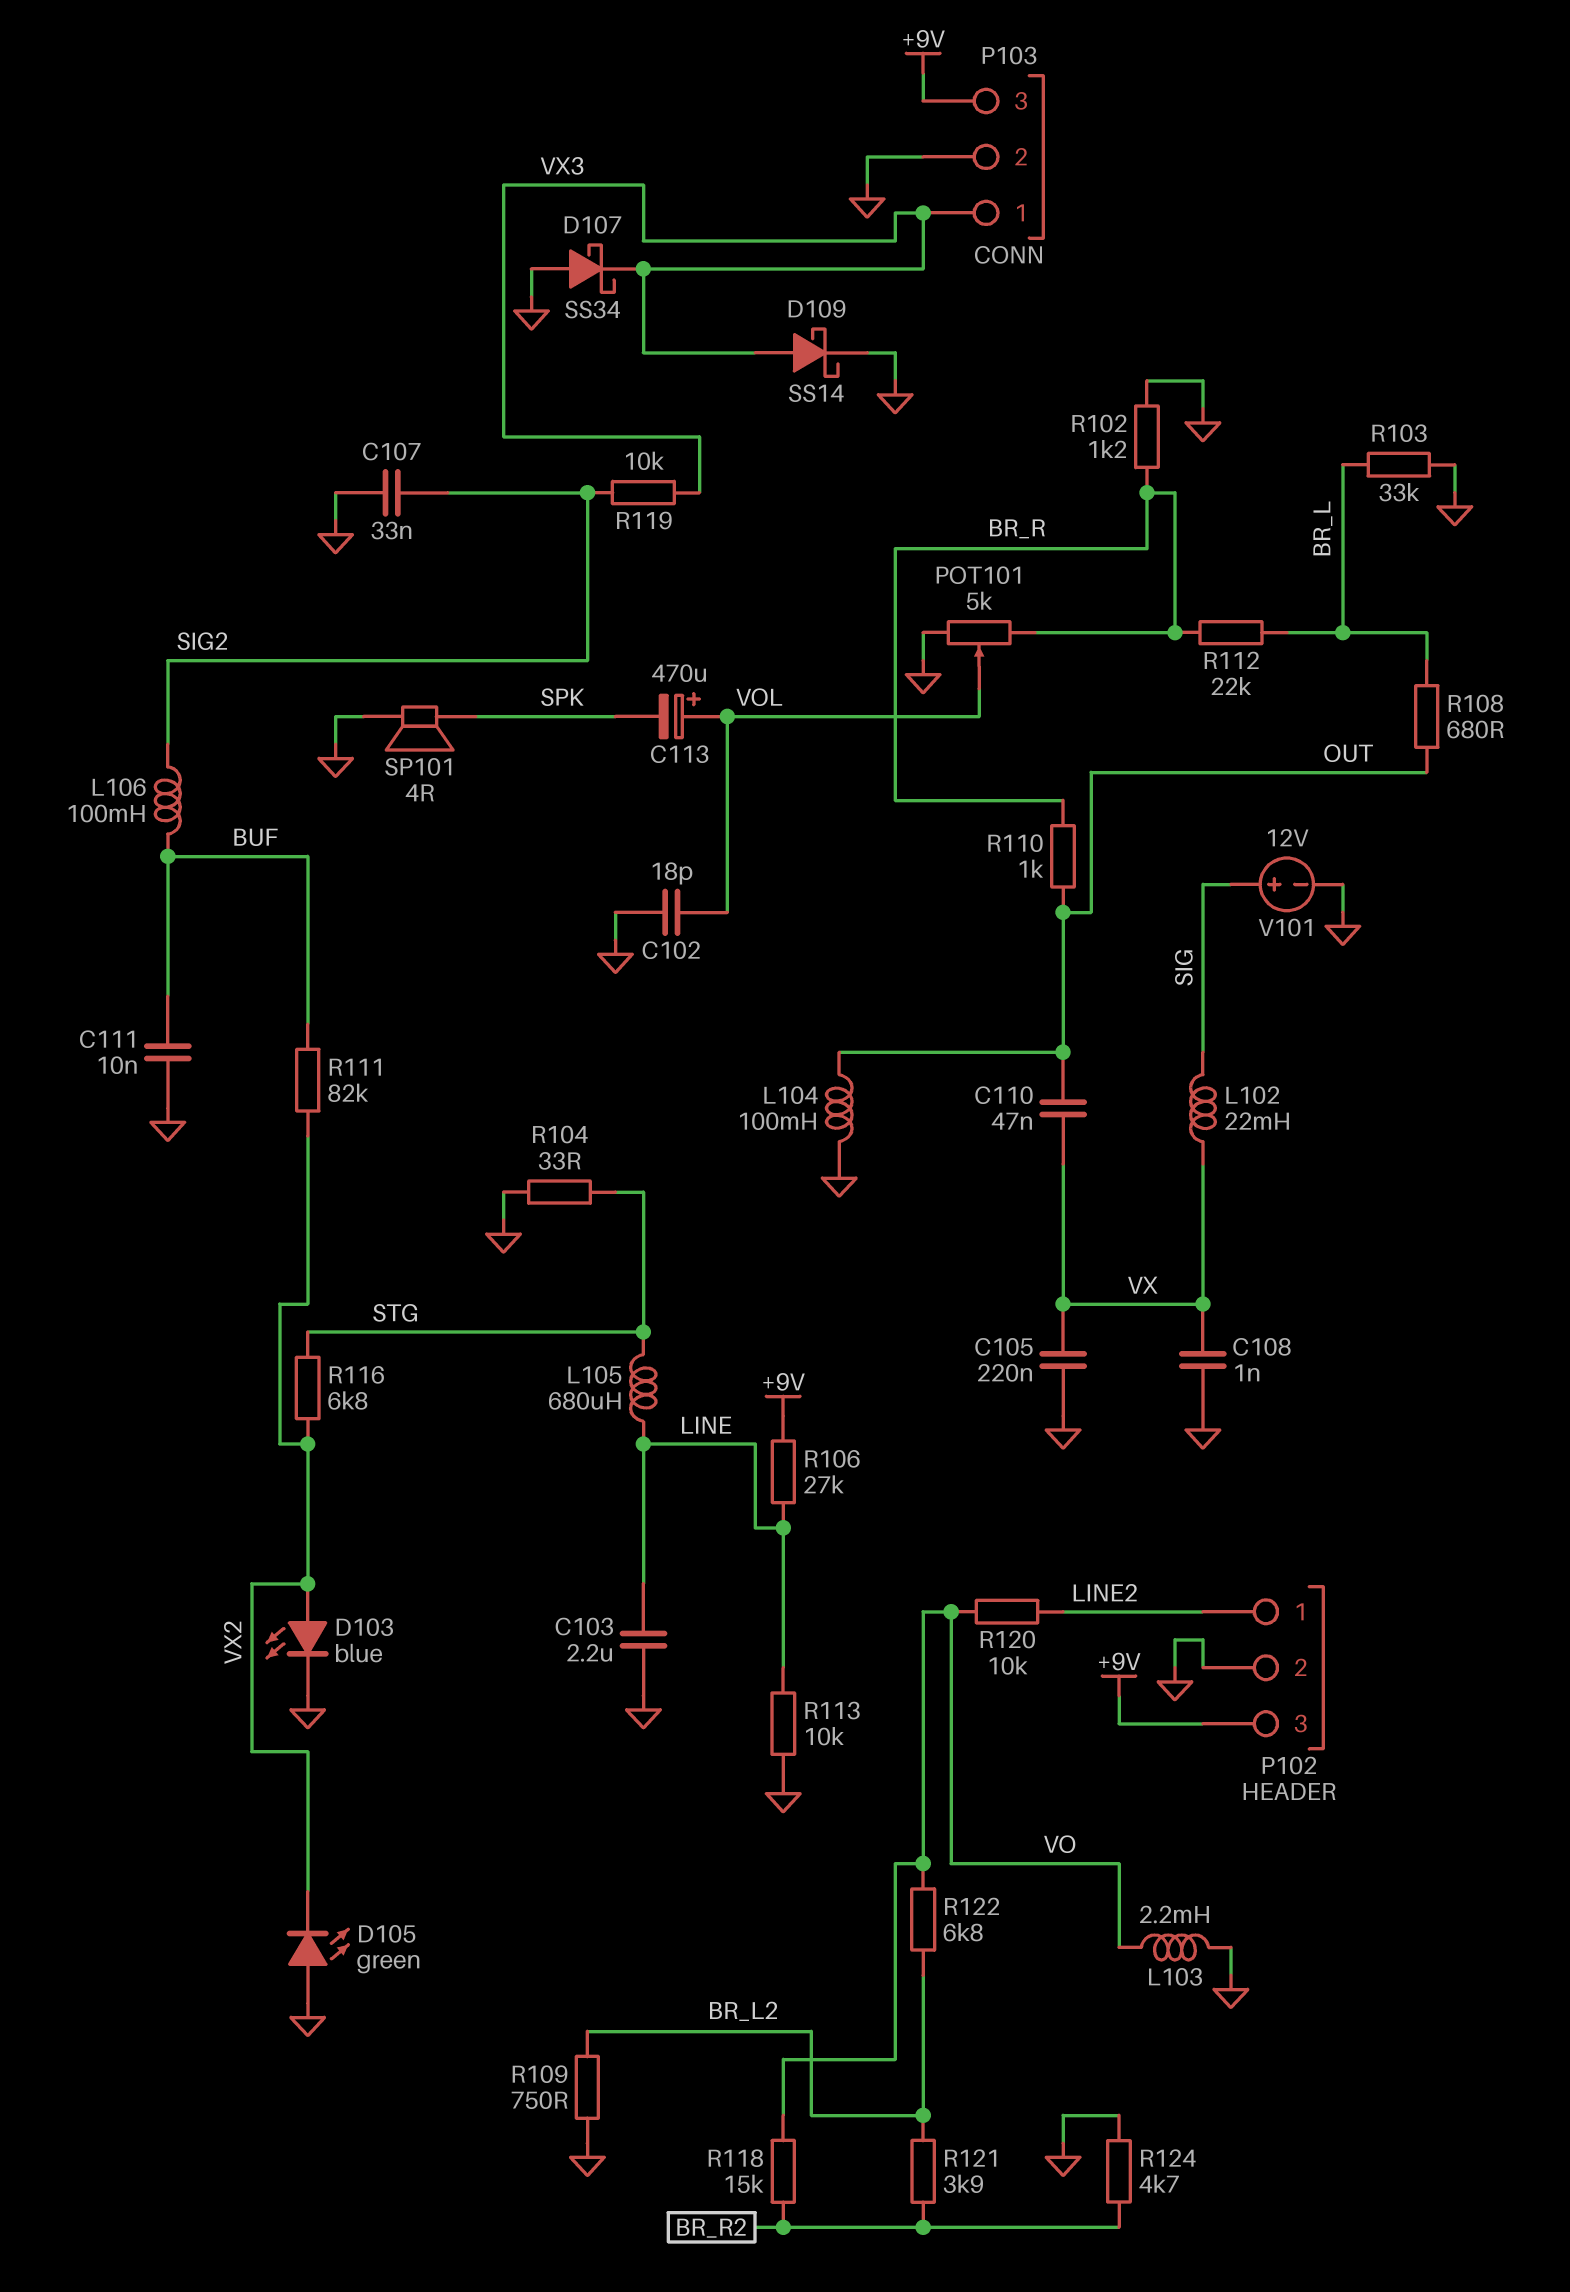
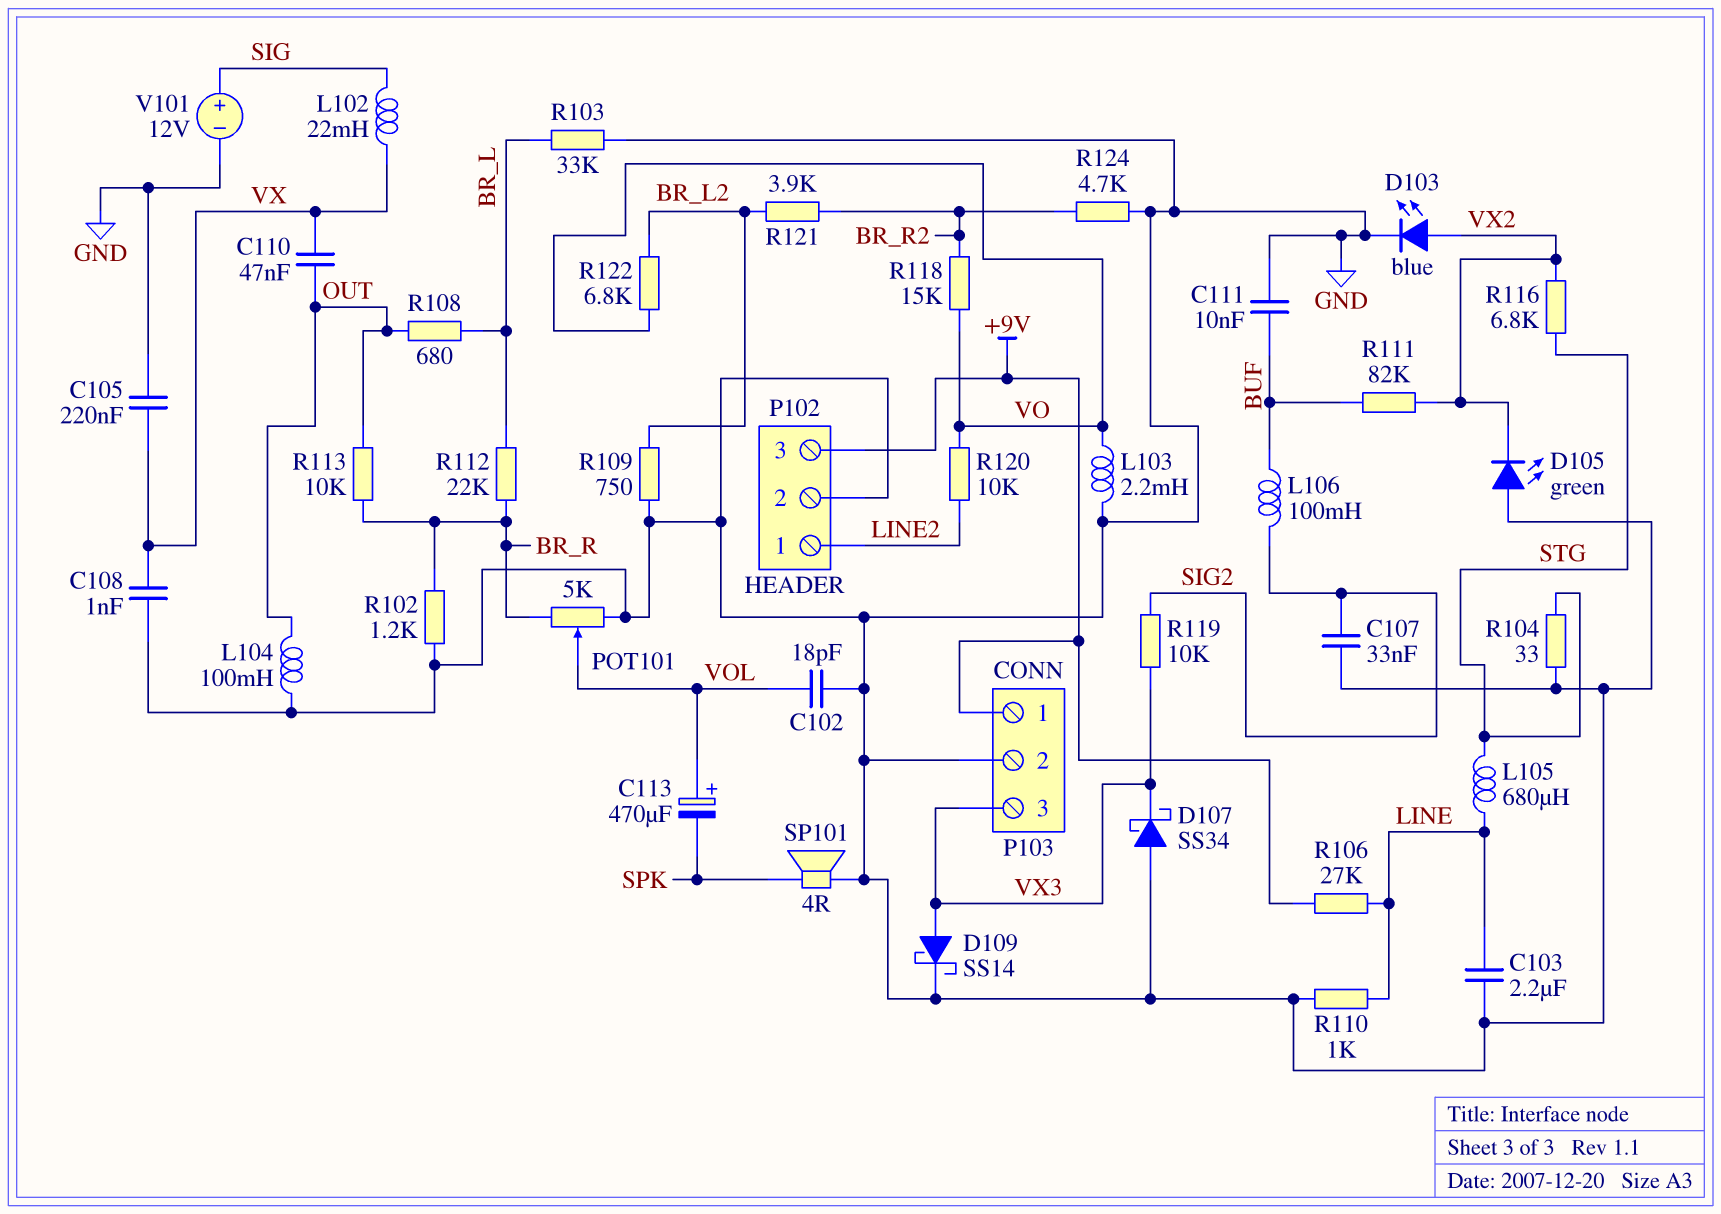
P103 pin 1: VX3 -> +9V
P103 pin 3: +9V -> VX3
R110: 1k (BR_R, OUT) -> 1k (GND, LINE)
R113: 10k (GND, LINE) -> 10k (BR_R, OUT)

